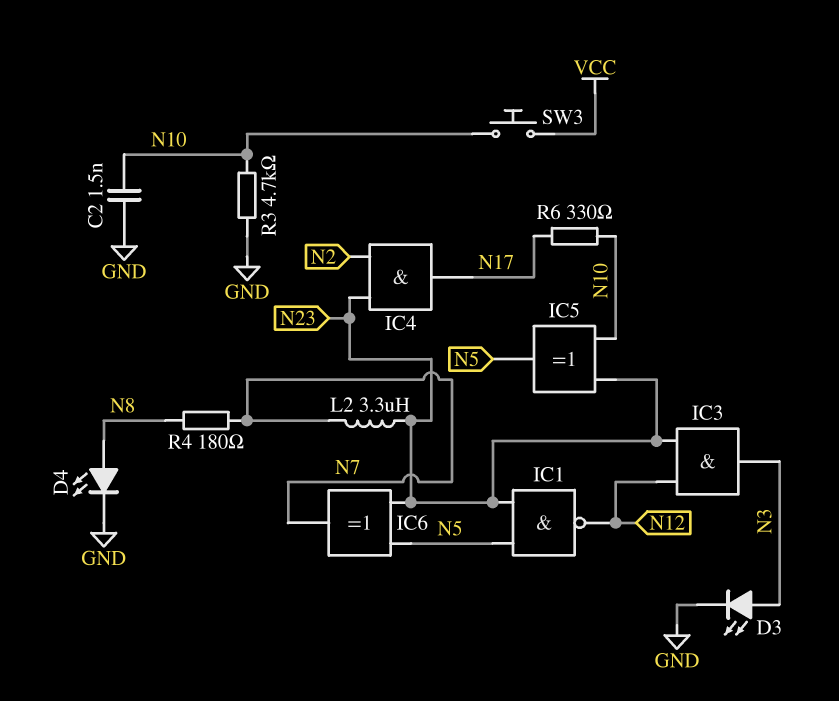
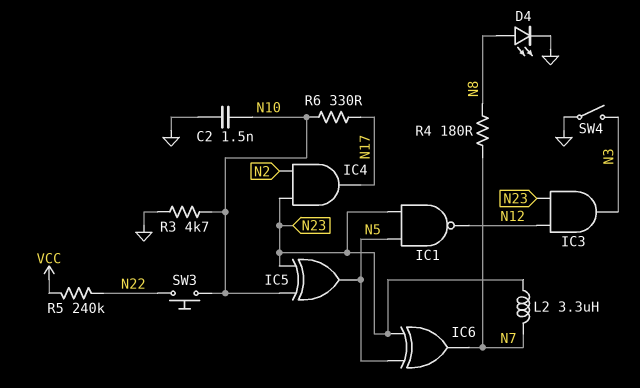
D3: LED (A N3, K GND) -> none
R5: none -> 240k (N22, VCC)
SW3: button (N10, VCC) -> button (N10, N22)
SW4: none -> switch (GND, N3)

